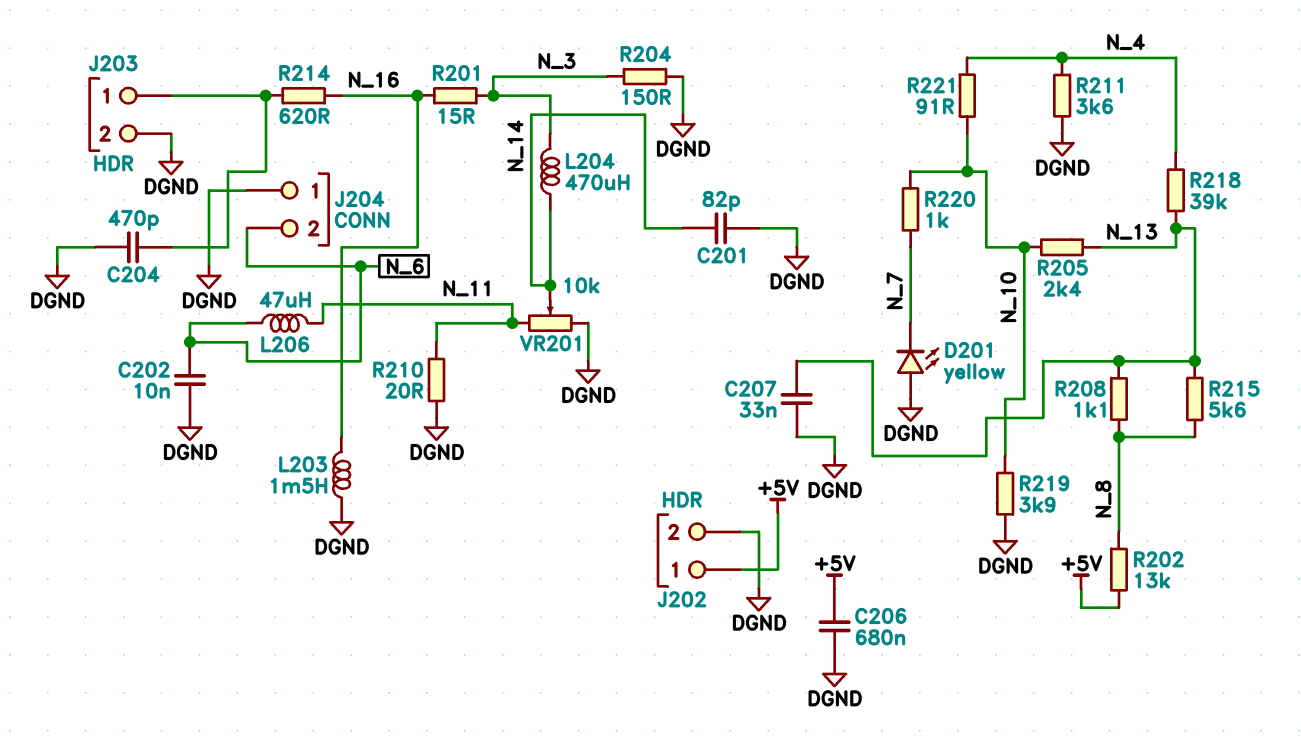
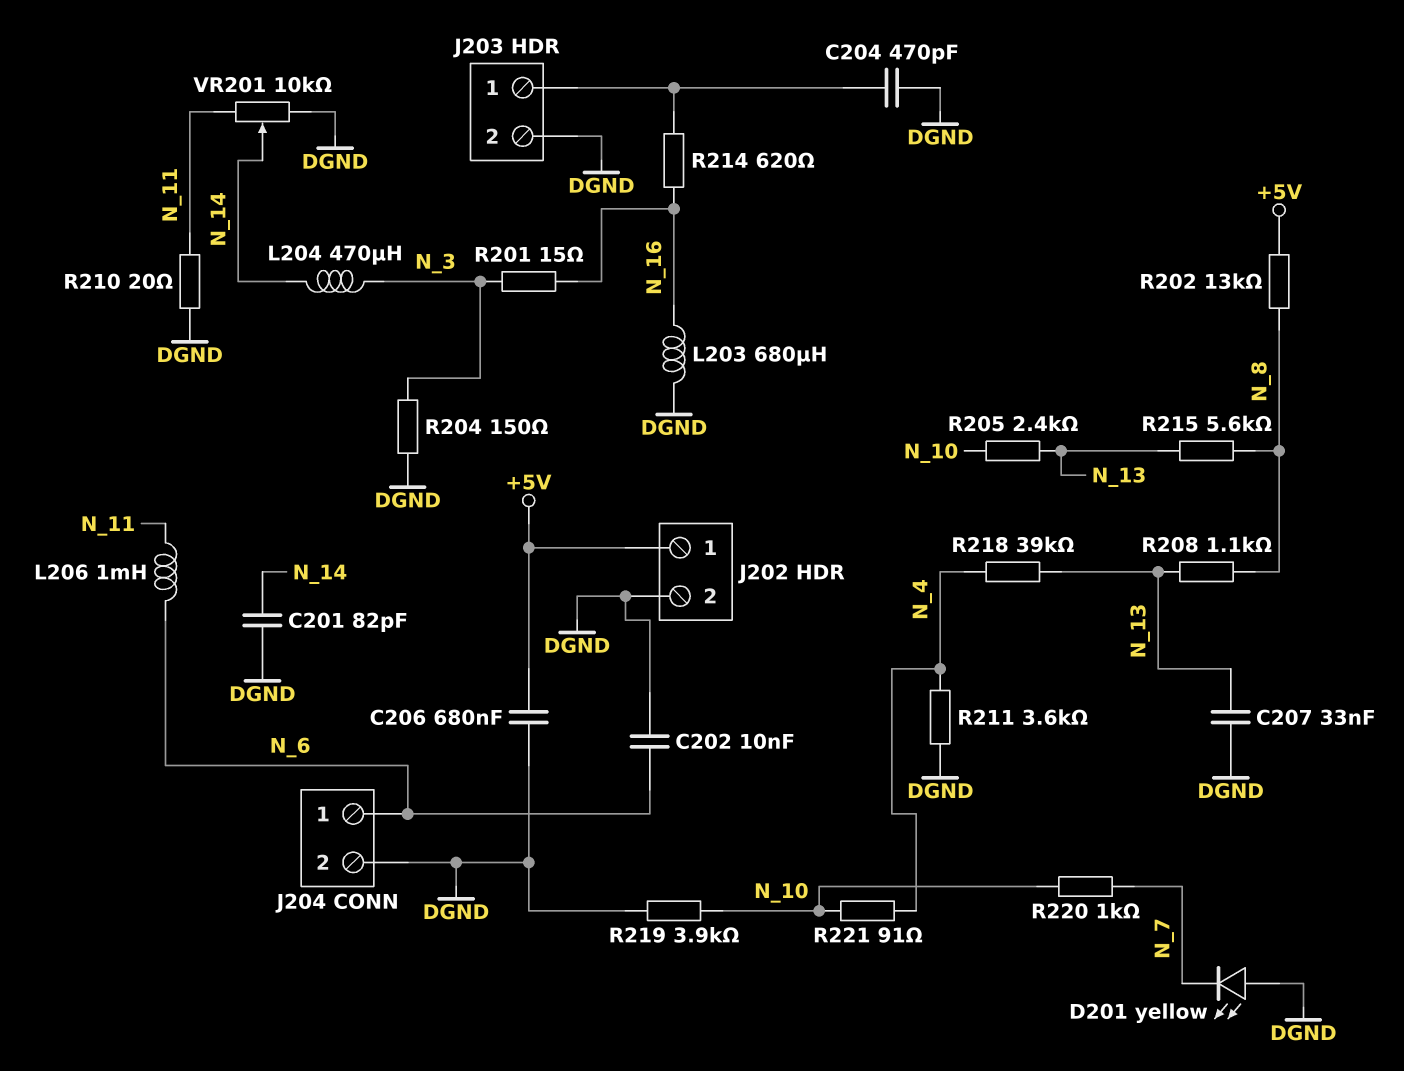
J204 pin 1: DGND -> N_6
J204 pin 2: N_6 -> DGND
L203: 1.5mH (DGND, N_16) -> 680uH (DGND, N_16)
L206: 47uH (N_6, N_11) -> 1mH (N_6, N_11)

